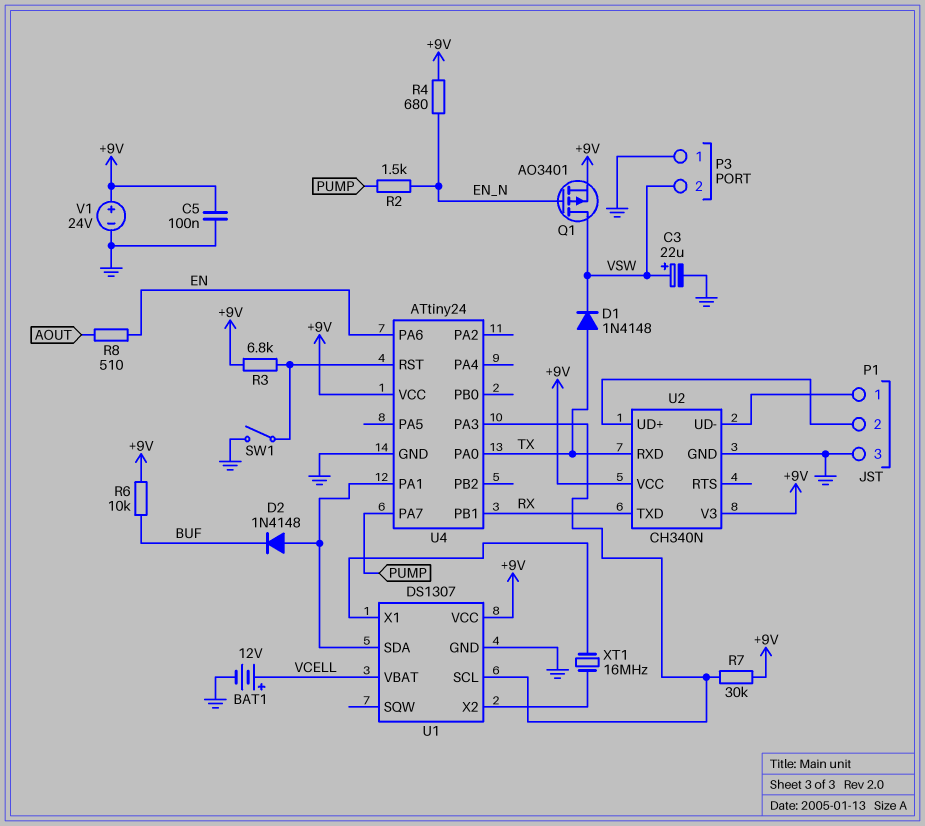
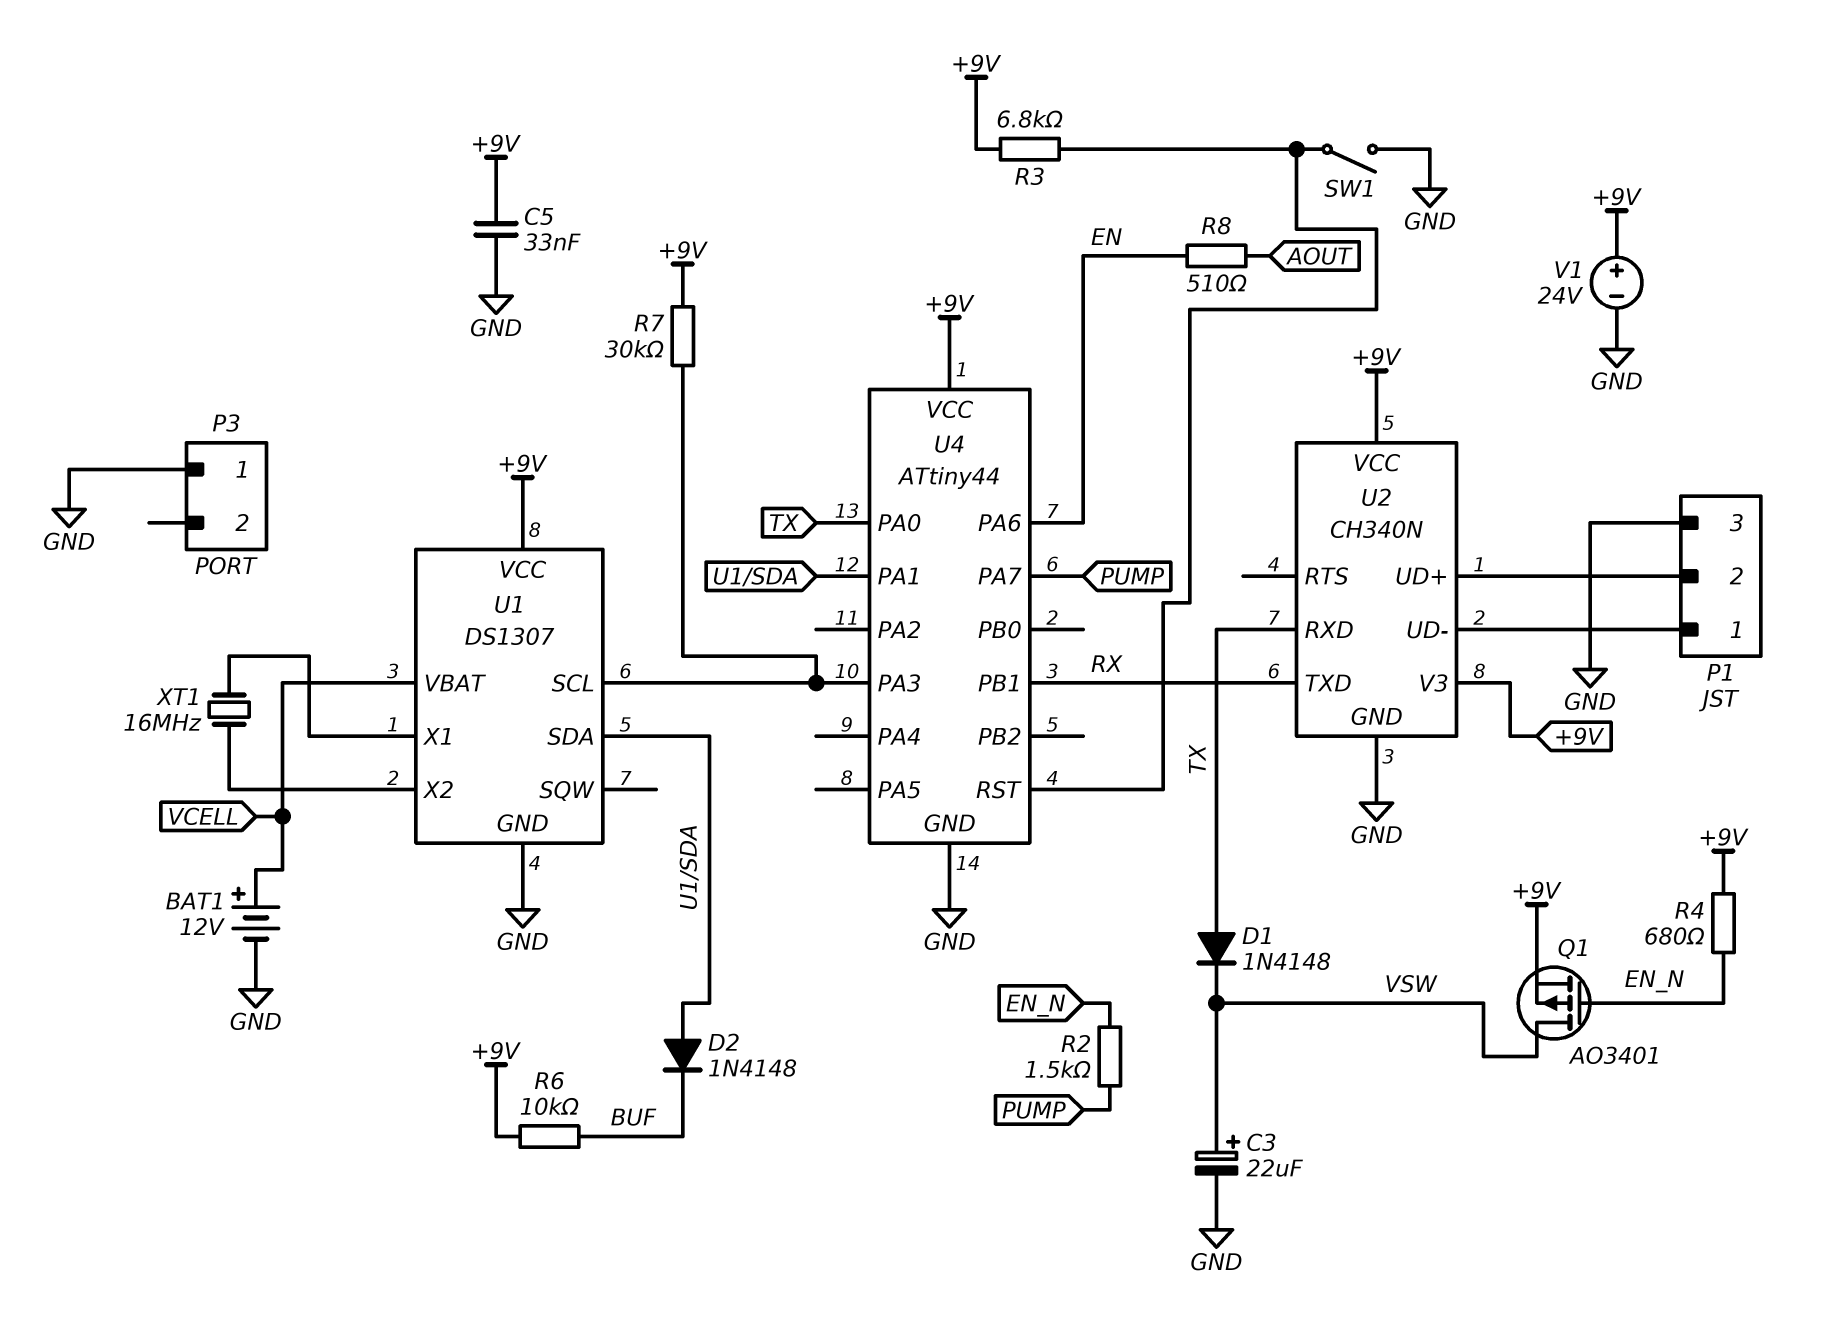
C5: 100nF (+9V, GND) -> 33nF (+9V, GND)
P3 pin 2: VSW -> none
U4: ATtiny24 -> ATtiny44

